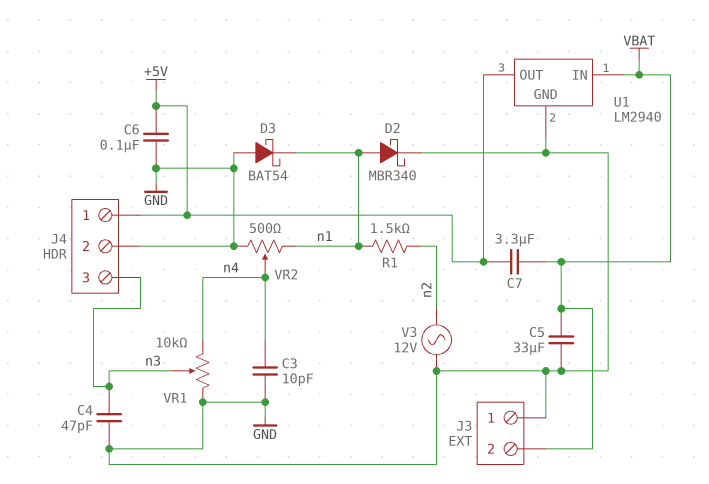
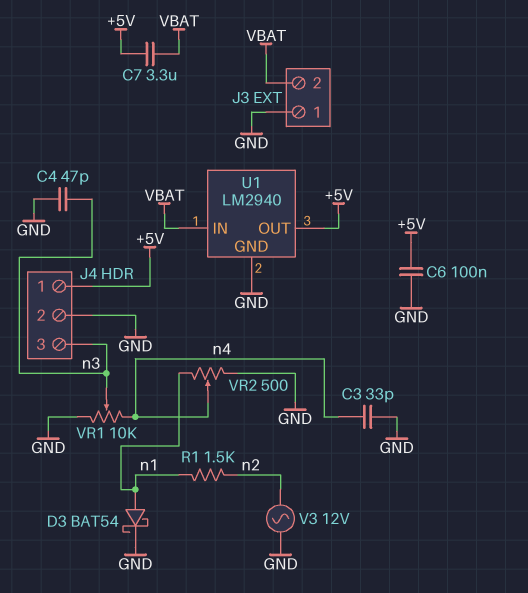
C3: 10pF (GND, n4) -> 33pF (GND, n4)
C5: 33uF (GND, VBAT) -> none
D2: schottky MBR340 (A n1, K GND) -> none
D3: schottky BAT54 (A GND, K n1) -> schottky BAT54 (A n1, K GND)

